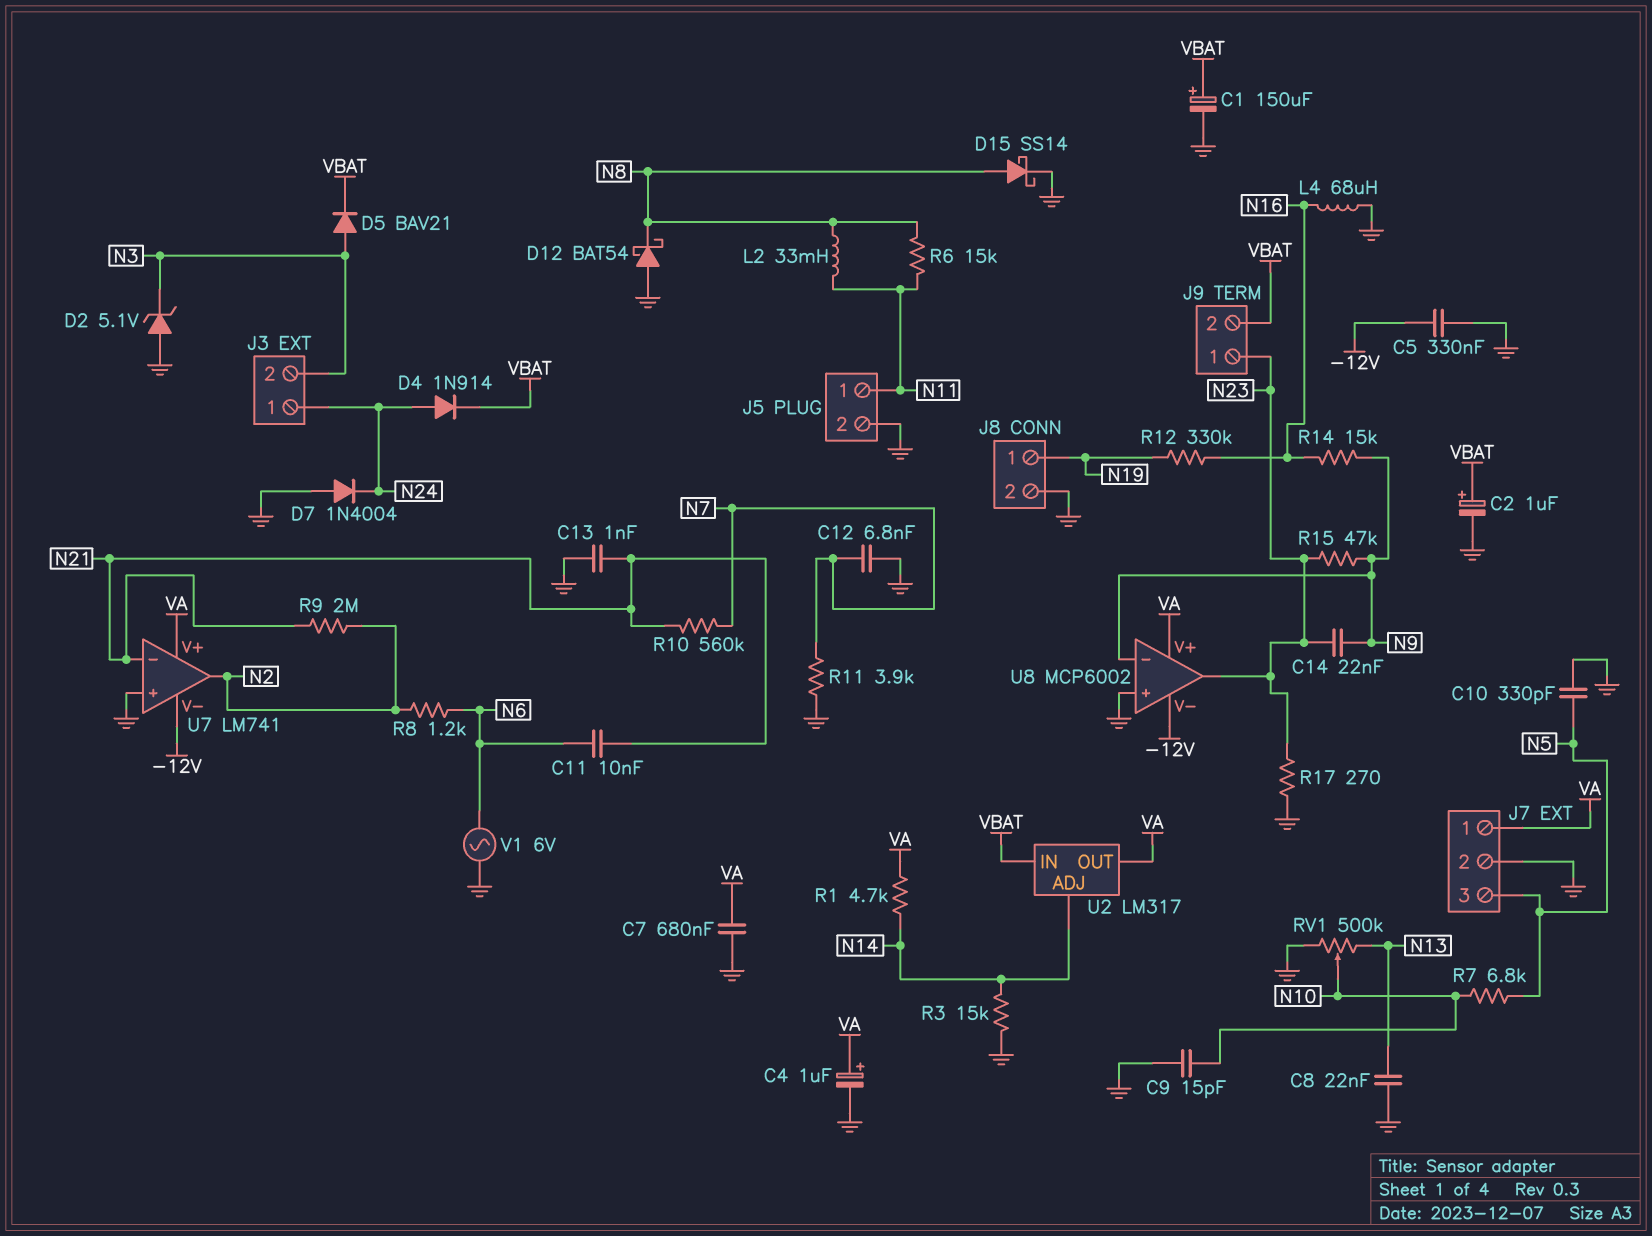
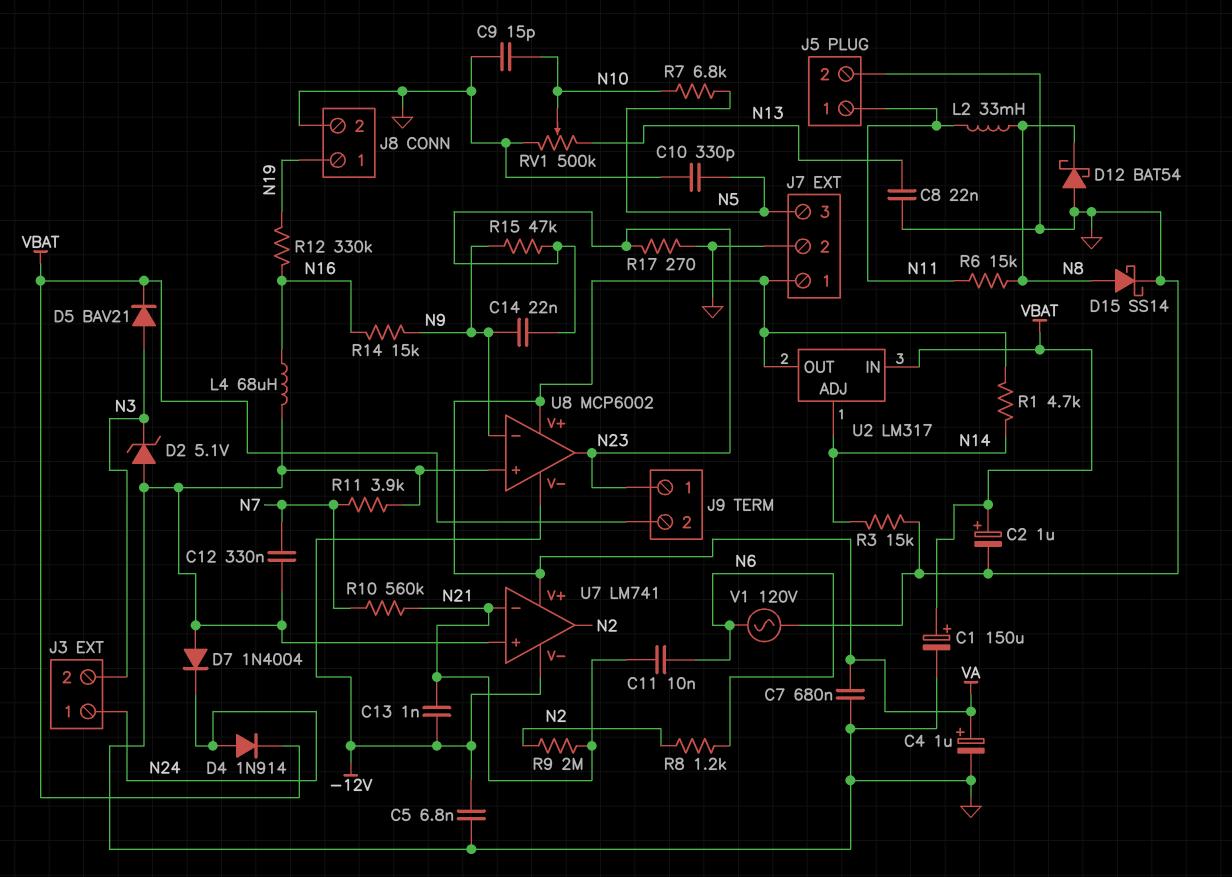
C5: 330nF (-12V, GND) -> 6.8nF (-12V, GND)
C12: 6.8nF (GND, N7) -> 330nF (GND, N7)
C13: 1nF (GND, N21) -> 1nF (-12V, N21)
V1: AC 6V (GND, N6) -> AC 120V (GND, N6)

